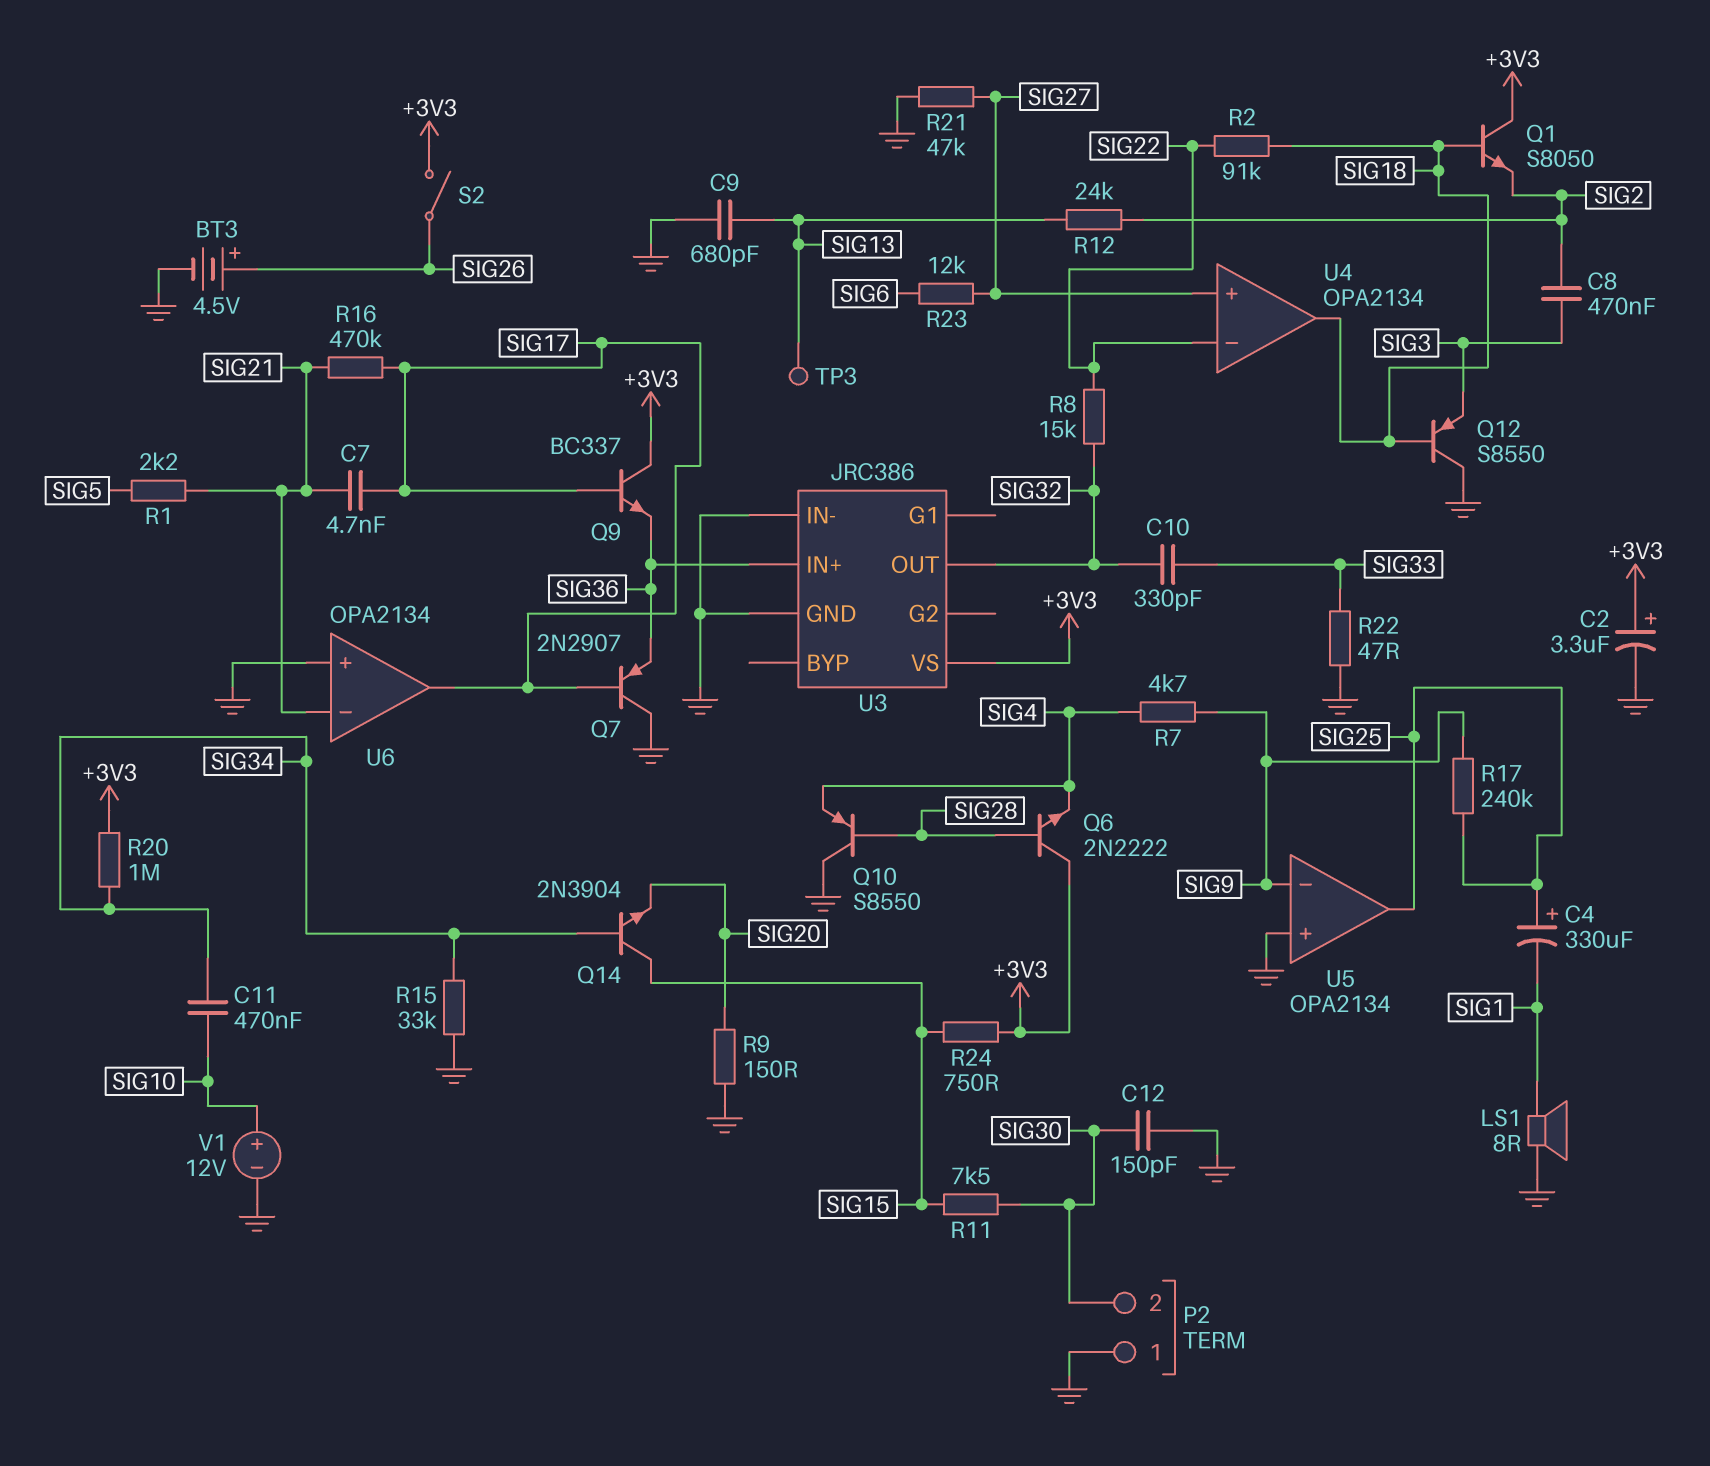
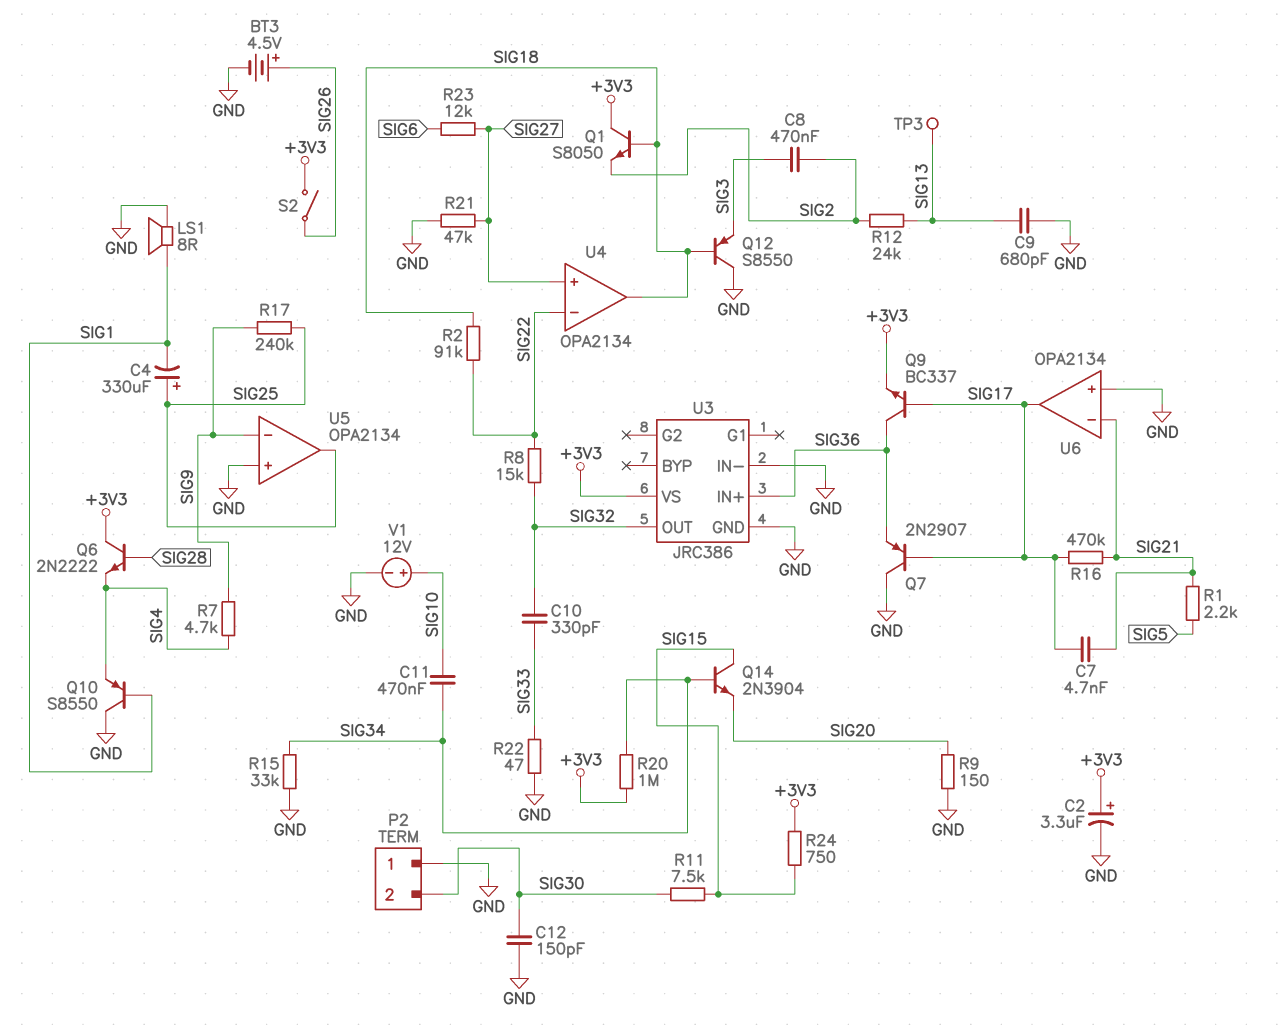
Q9: NPN BC337 (B SIG17, C +3V3, E SIG36) -> NPN BC337 (B SIG17, C SIG36, E +3V3)
Q10: PNP S8550 (B SIG28, C GND, E SIG4) -> PNP S8550 (B SIG1, C GND, E SIG4)

